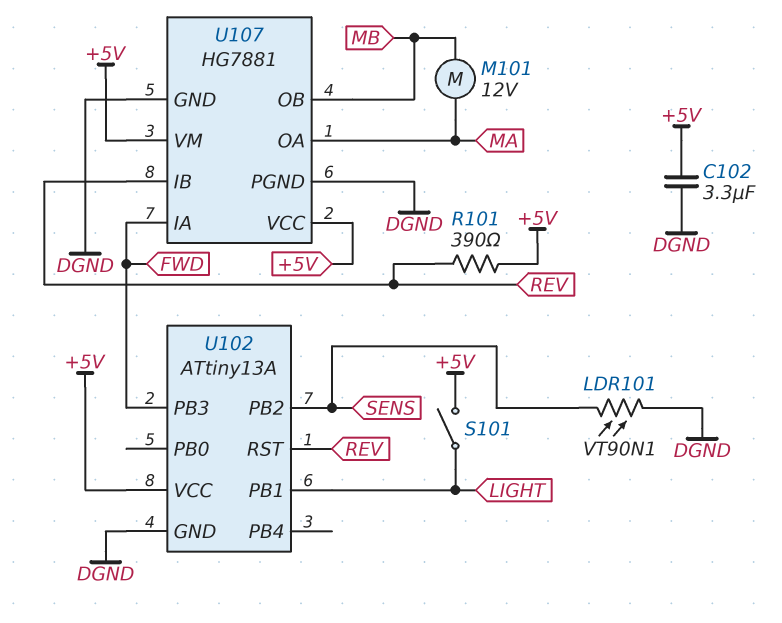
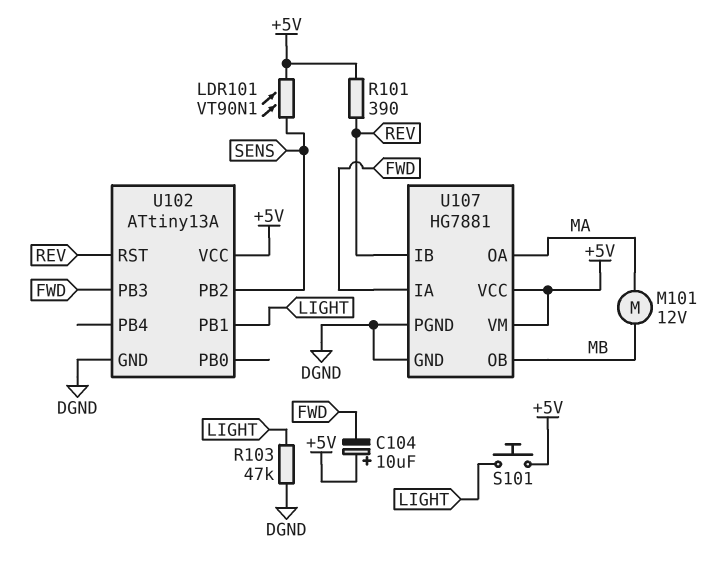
C102: 3.3uF (+5V, DGND) -> none
C104: none -> 10uF (plus +5V, minus FWD)
LDR101: VT90N1 (DGND, SENS) -> VT90N1 (+5V, SENS)
R103: none -> 47k (DGND, LIGHT)
S101: switch (+5V, LIGHT) -> button (+5V, LIGHT)

